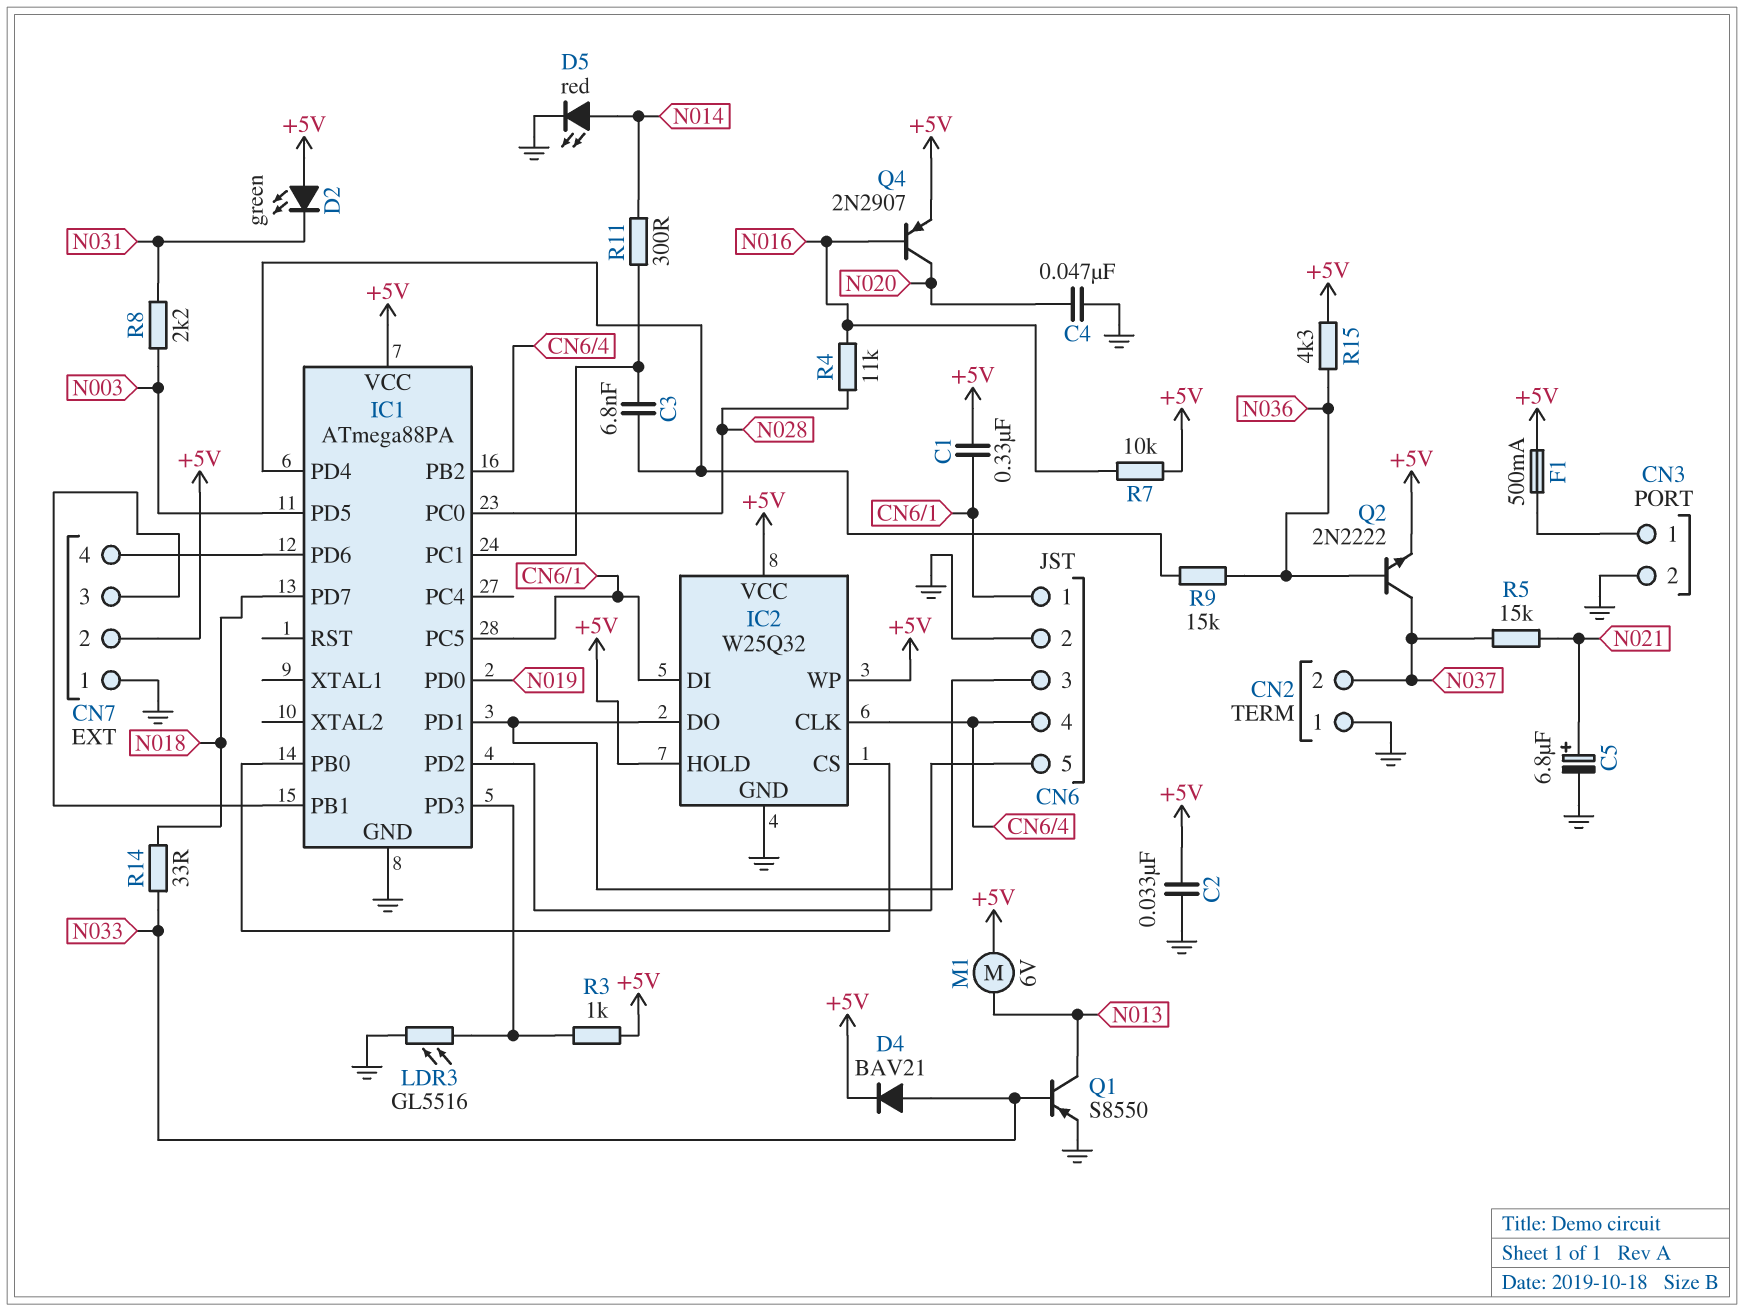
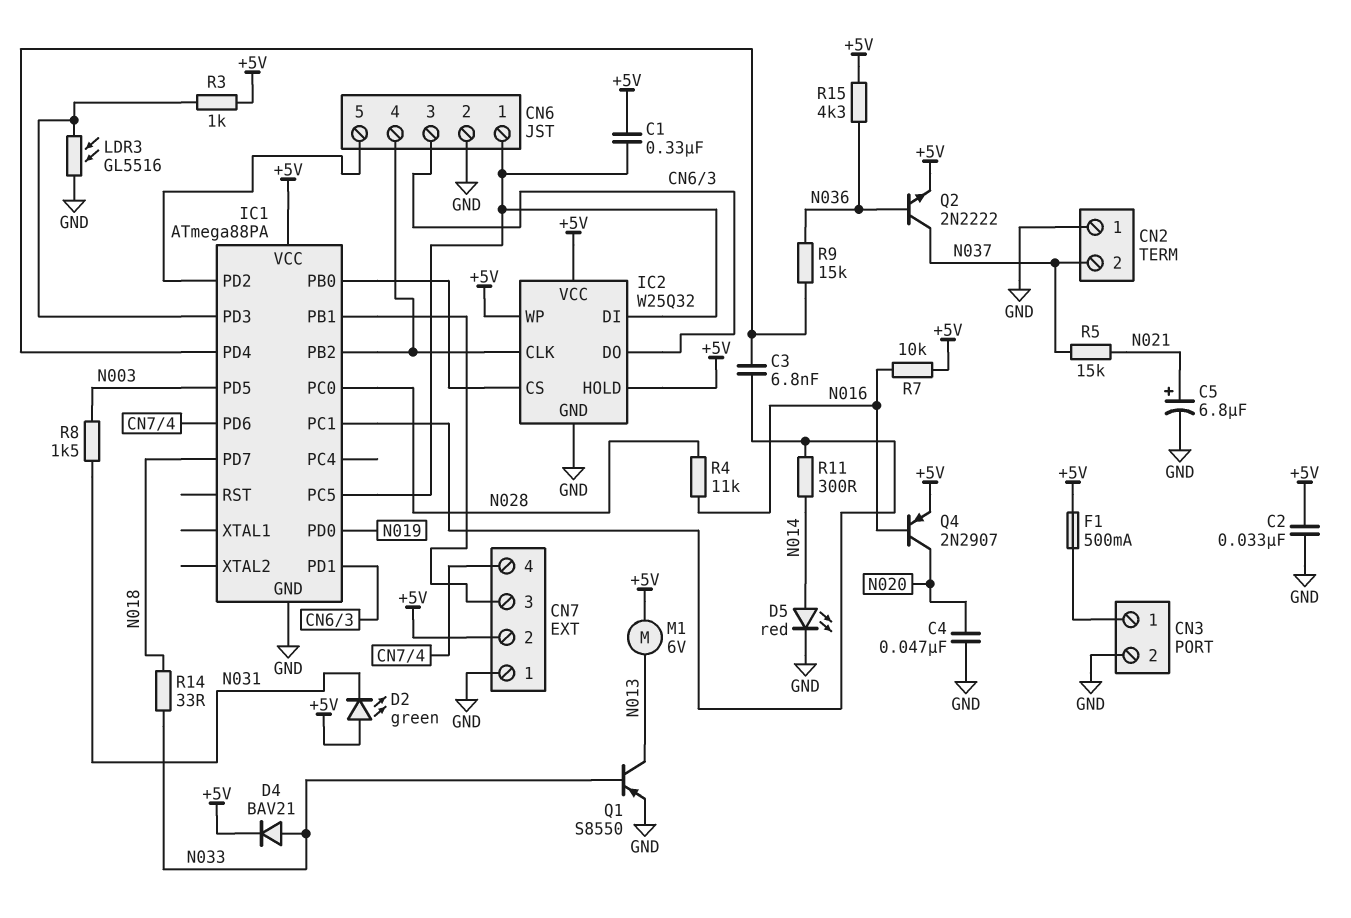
R8: 2.2k (N003, N031) -> 1.5k (N003, N031)

